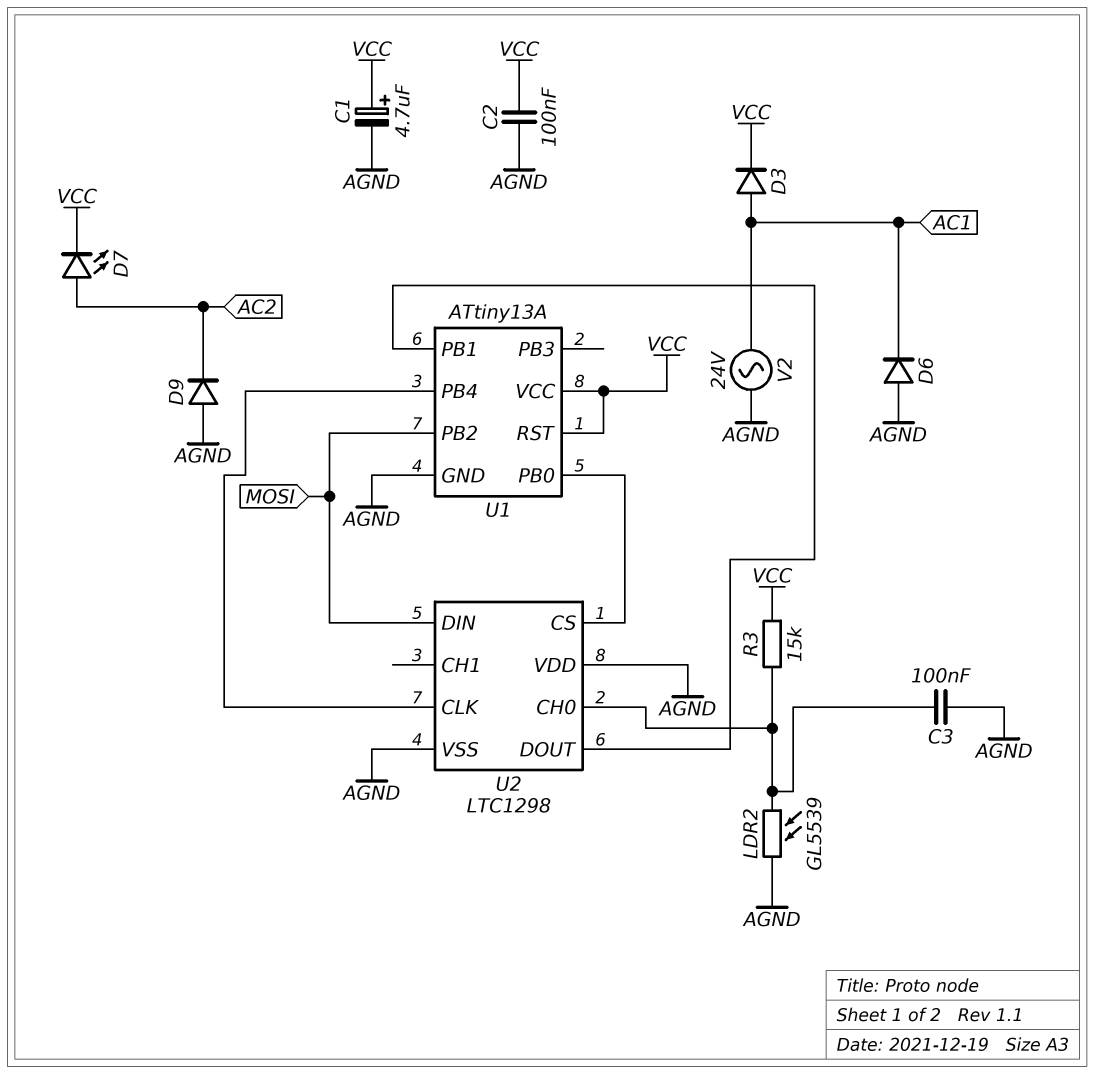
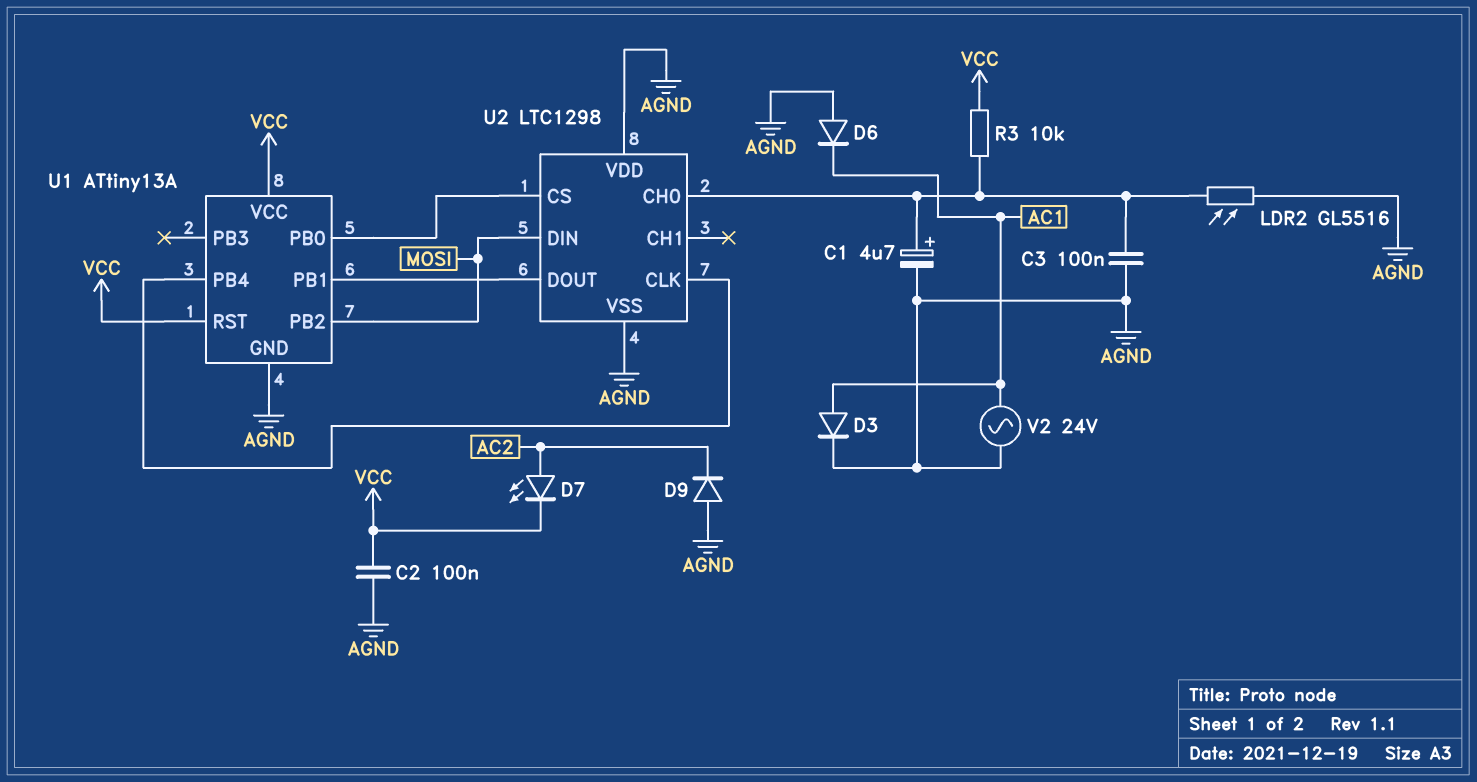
C1: 4.7uF (plus VCC, minus AGND) -> 4.7uF (plus U2/CH0, minus AGND)
D3: diode (A AC1, K VCC) -> diode (A AC1, K AGND)
LDR2: GL5539 (AGND, U2/CH0) -> GL5516 (AGND, U2/CH0)
R3: 15k (U2/CH0, VCC) -> 10k (U2/CH0, VCC)

